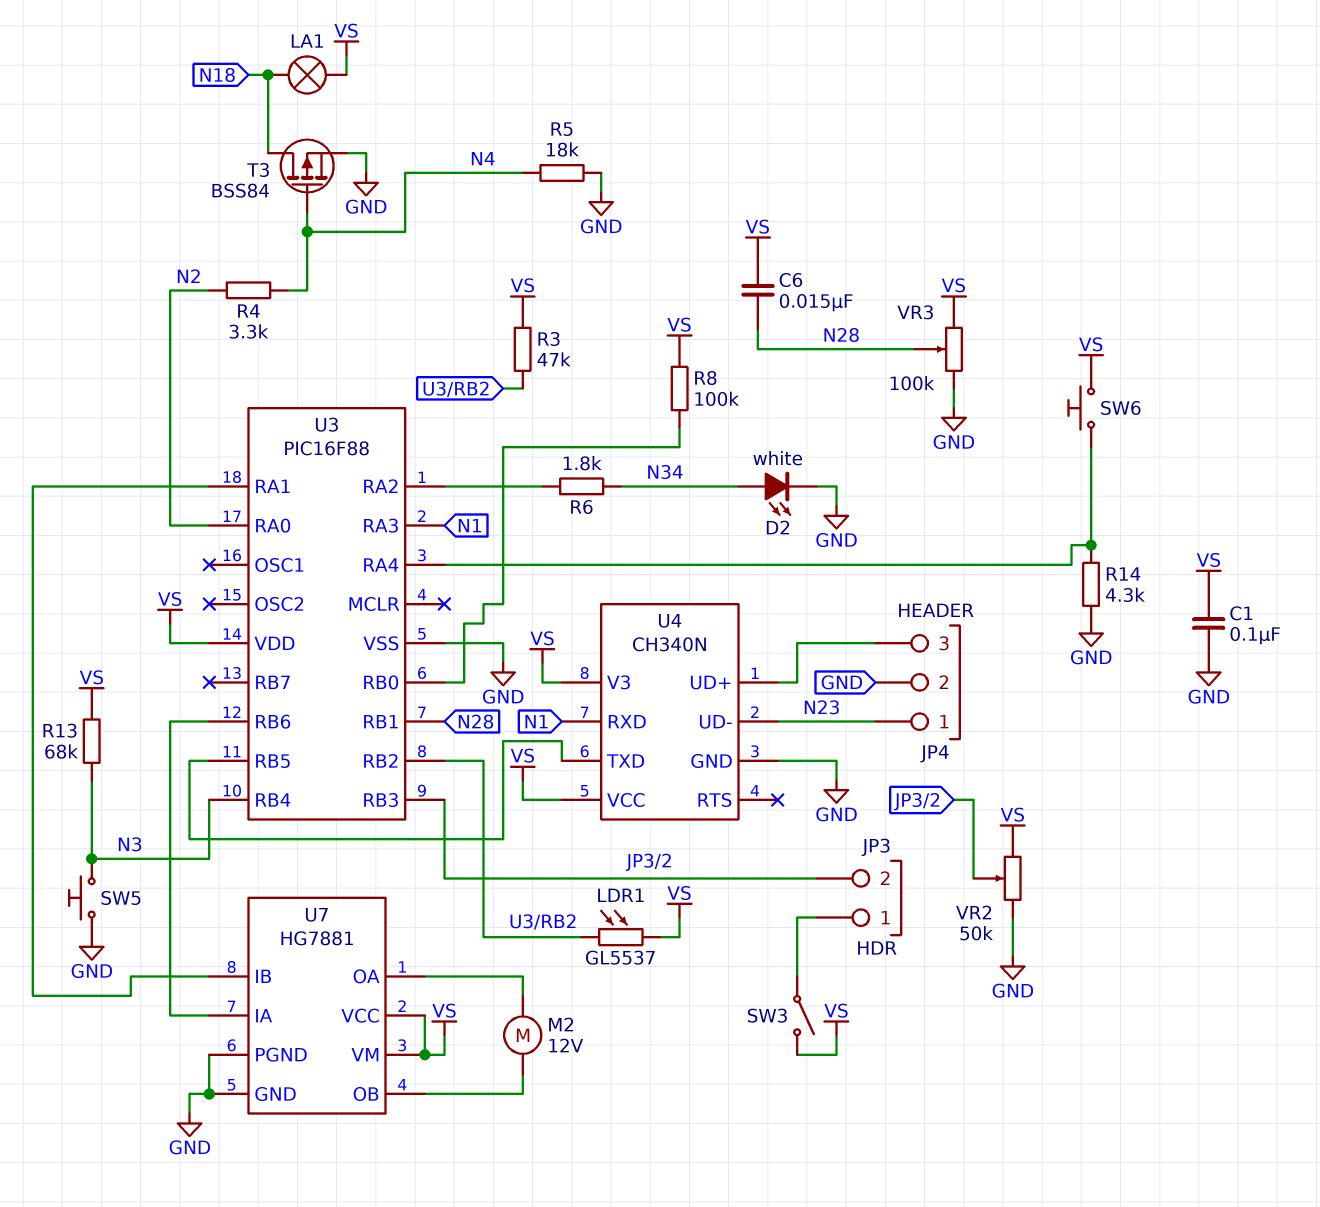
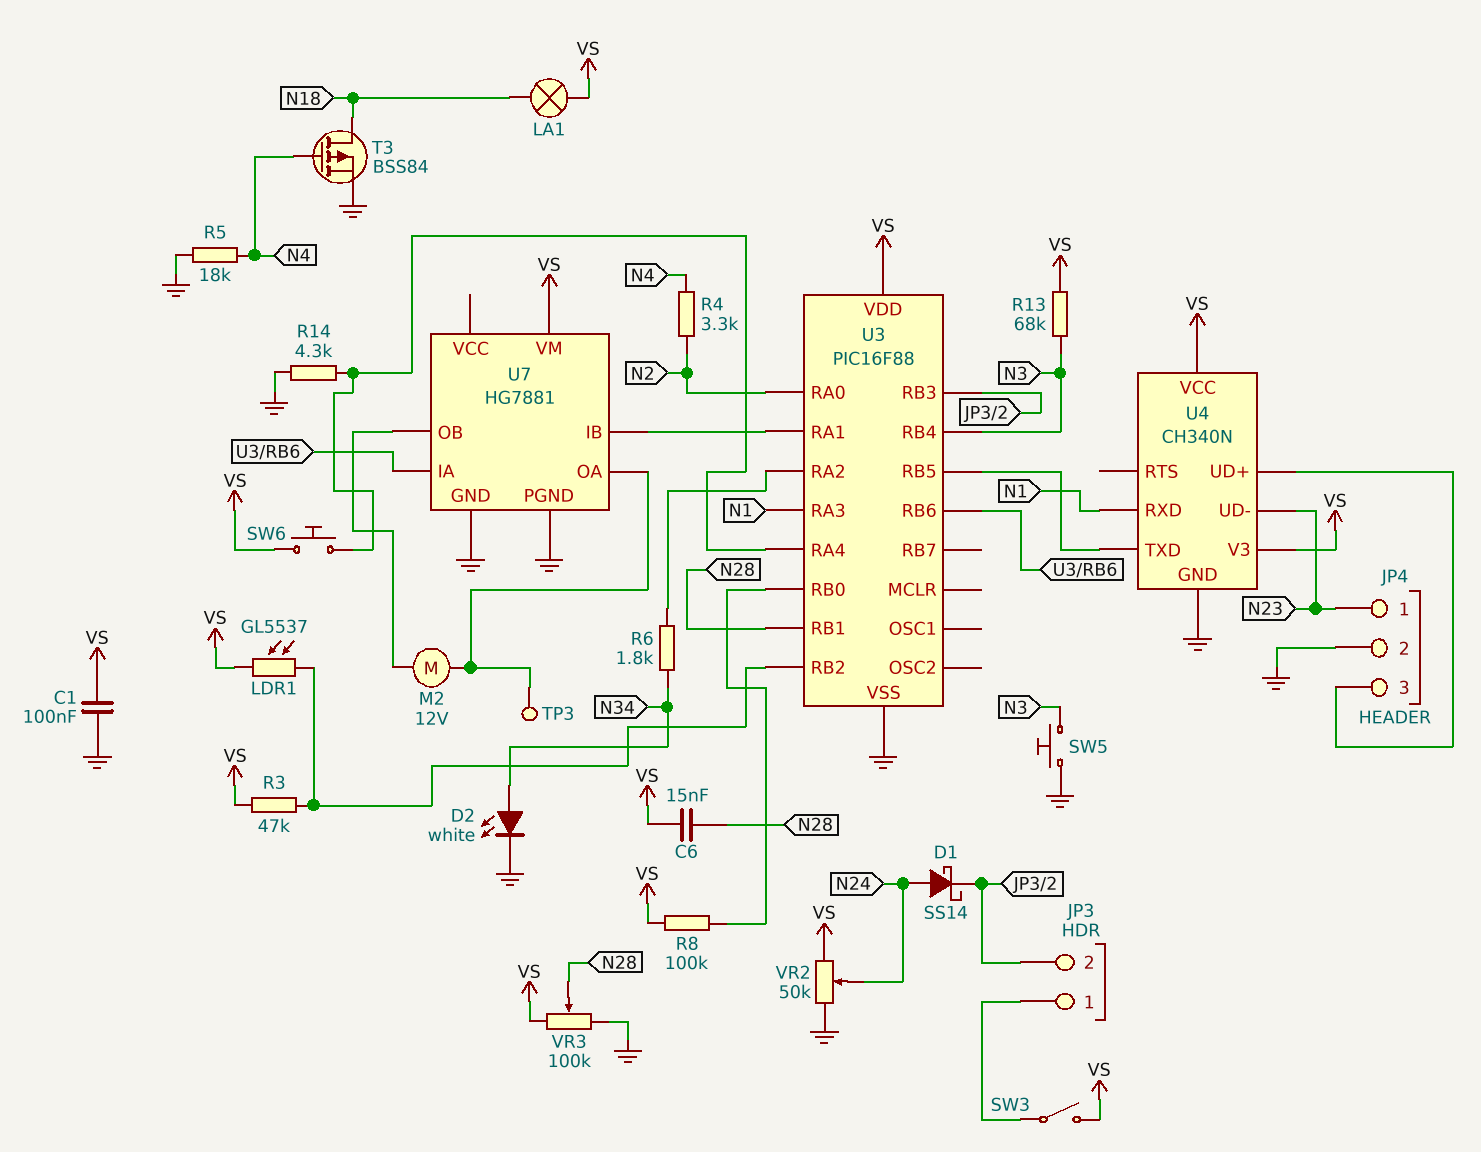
D1: none -> schottky SS14 (A N24, K JP3/2)
TP3: none -> test point (U7/OA)
U7 pin VCC: VS -> none
VR2: 50k (GND, VS, wiper JP3/2) -> 50k (GND, VS, wiper N24)

